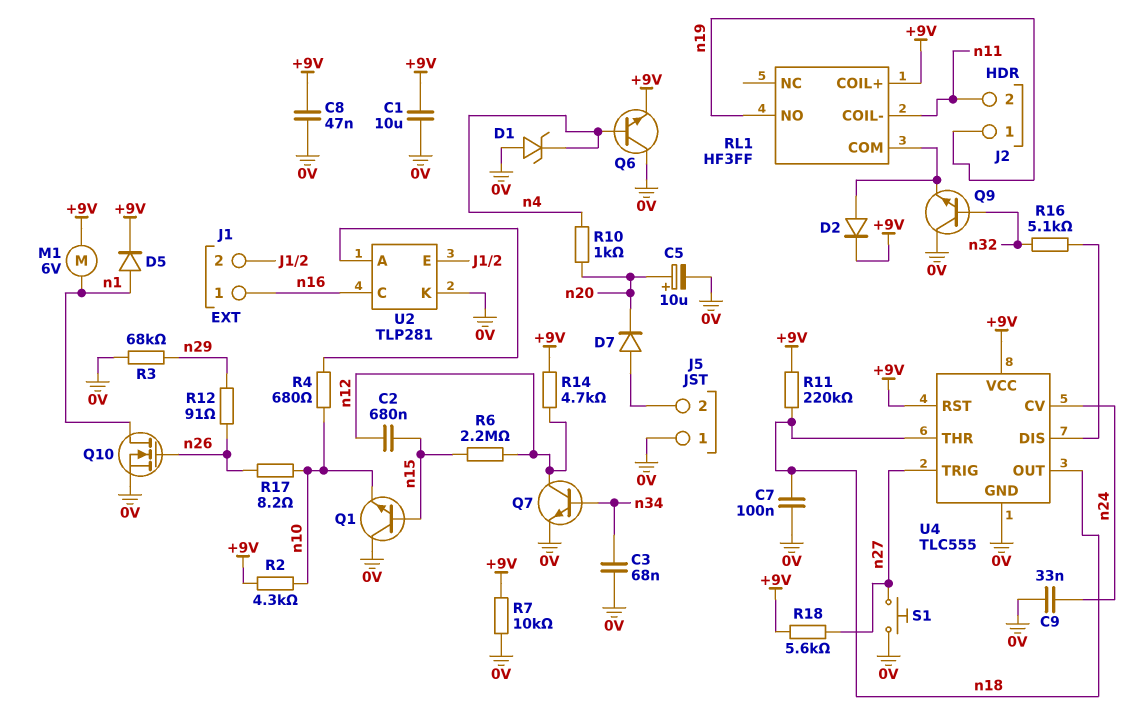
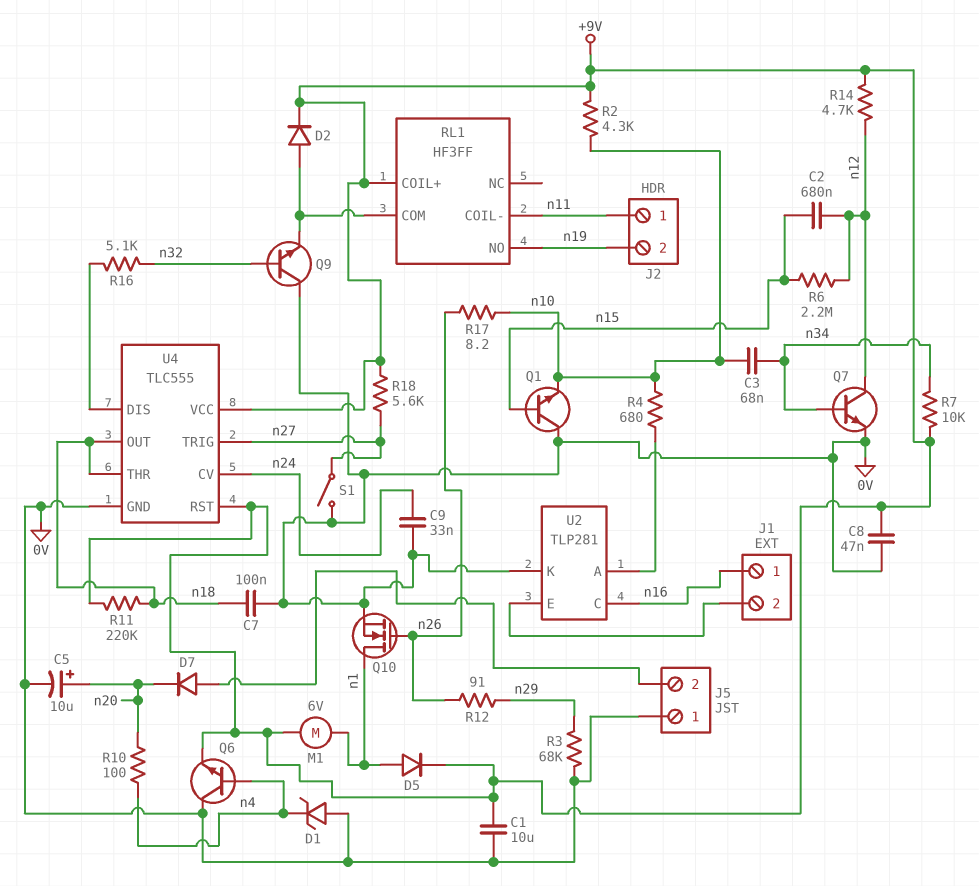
C3: 68nF (0V, n34) -> 68nF (n10, n34)
J2 pin 1: n19 -> n11
J2 pin 2: n11 -> n19
R7: 10k (+9V, 0V) -> 10k (+9V, n34)
R10: 1k (n4, n20) -> 100 (n4, n20)
S1: button (0V, n27) -> switch (0V, n27)

